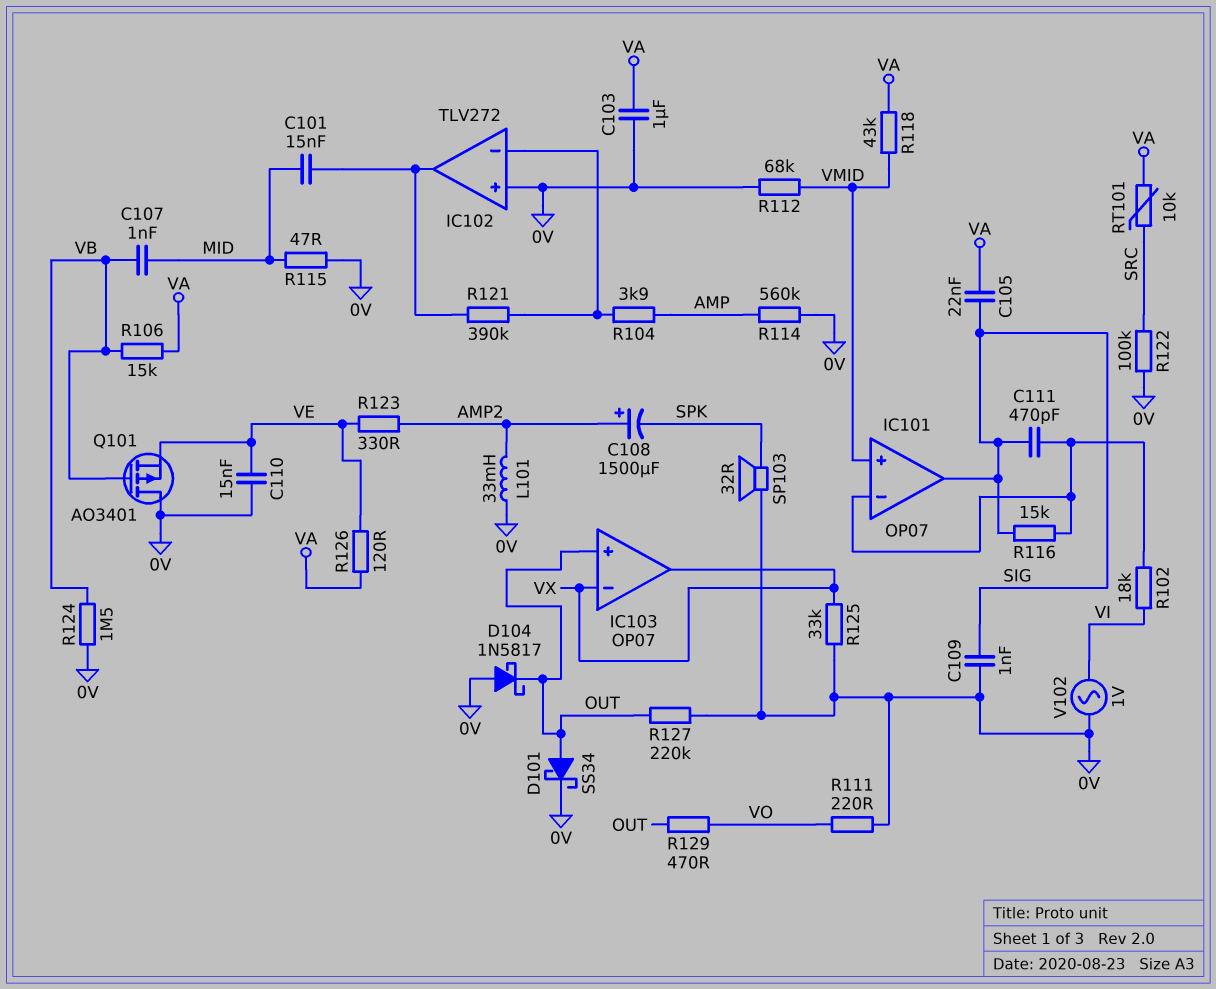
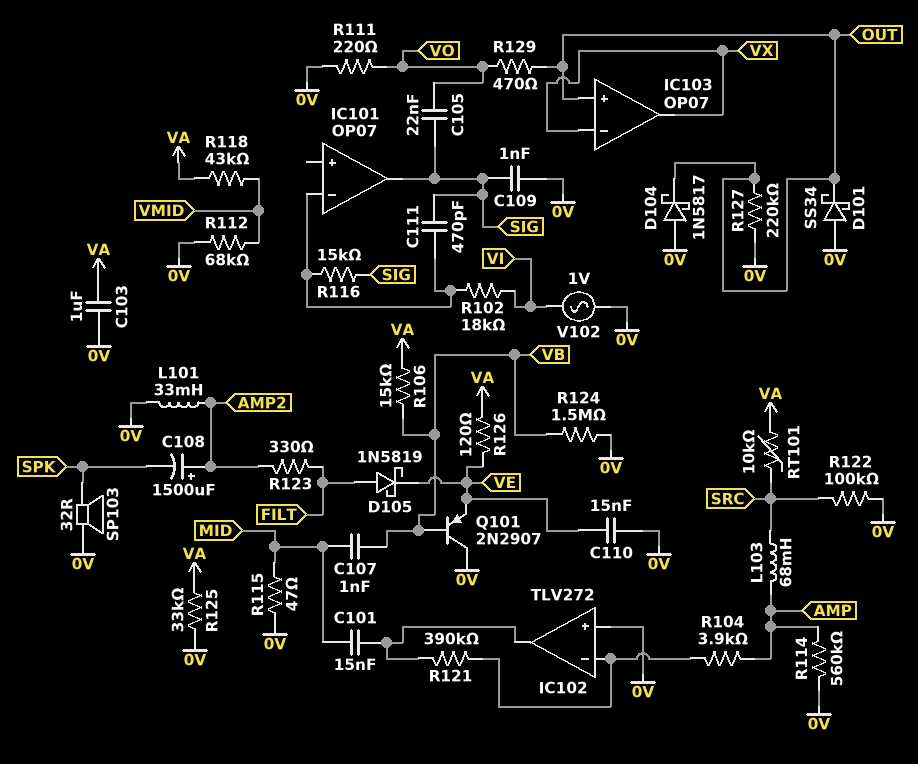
C105: 22nF (SIG, VA) -> 22nF (SIG, VO)
D101: schottky SS34 (A OUT, K 0V) -> schottky SS34 (A 0V, K OUT)
D105: none -> schottky 1N5819 (A FILT, K VE)
IC101 pin in+: VMID -> none
L103: none -> 68mH (AMP, SRC)
Q101: PMOS AO3401 (G VB, D 0V, S VE) -> PNP 2N2907 (B VB, C 0V, E VE)
R123: 330 (AMP2, VE) -> 330 (AMP2, FILT)
R125: 33k (0V, VX) -> 33k (0V, VA)

